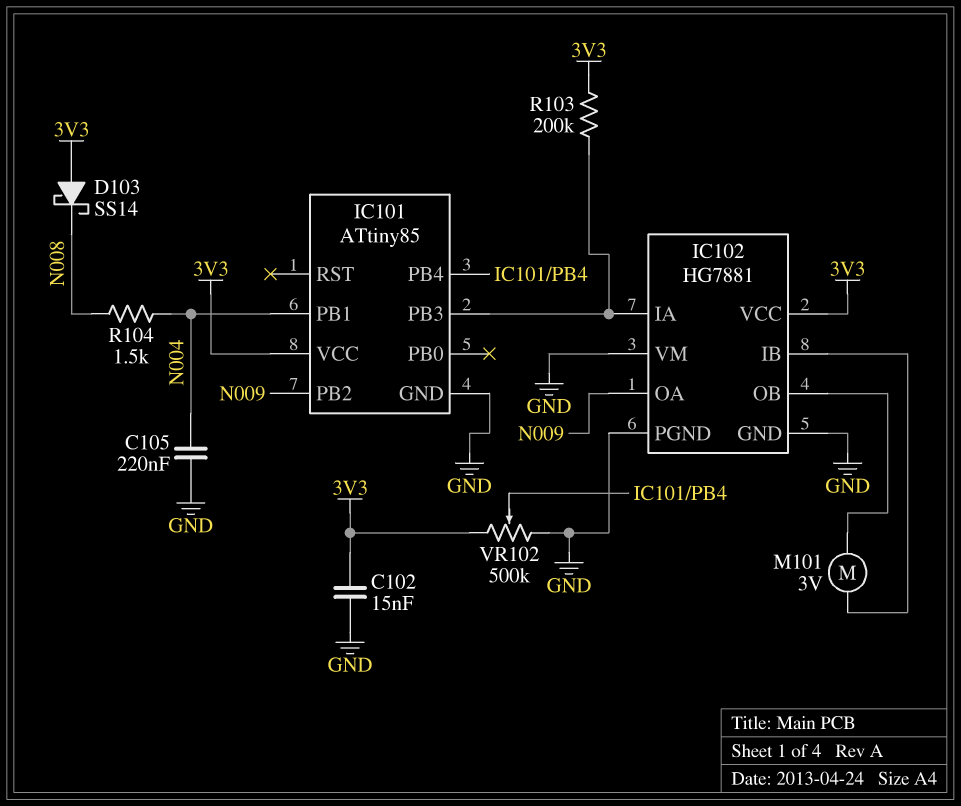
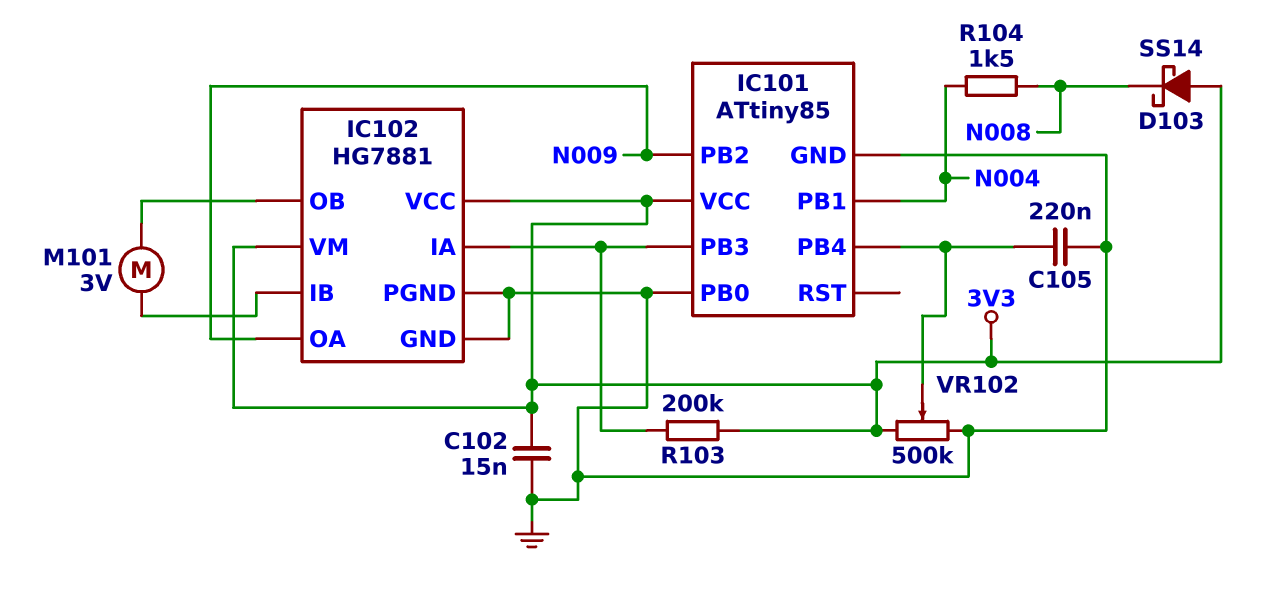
C105: 220nF (GND, N004) -> 220nF (GND, IC101/PB4)
IC101 pin PB0: none -> GND
IC102 pin VM: GND -> 3V3

